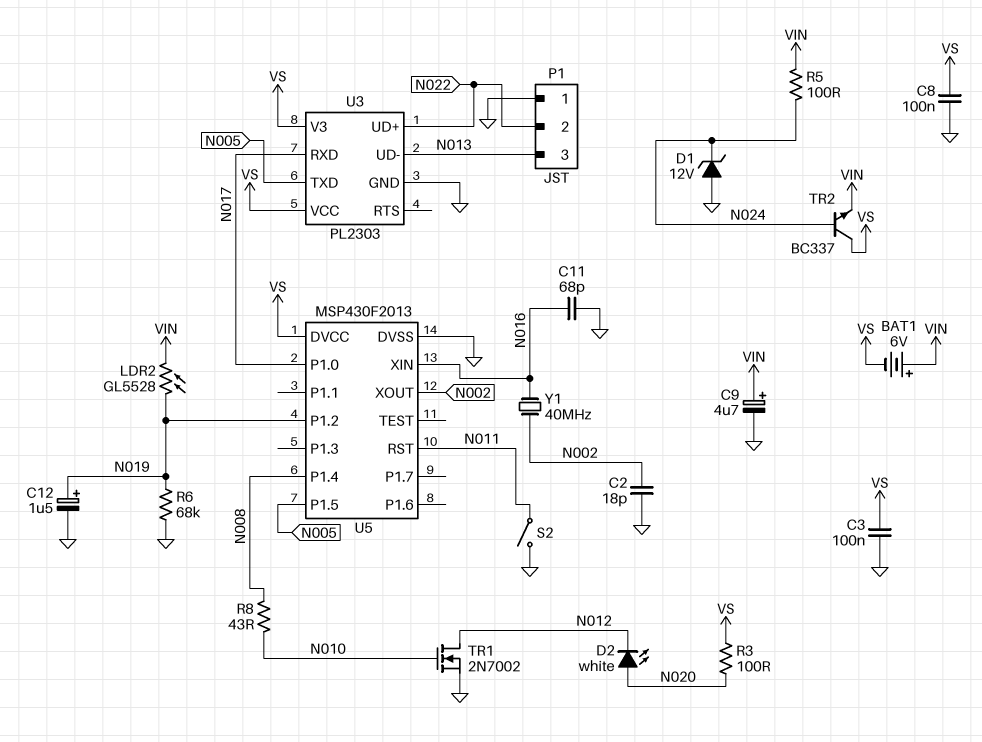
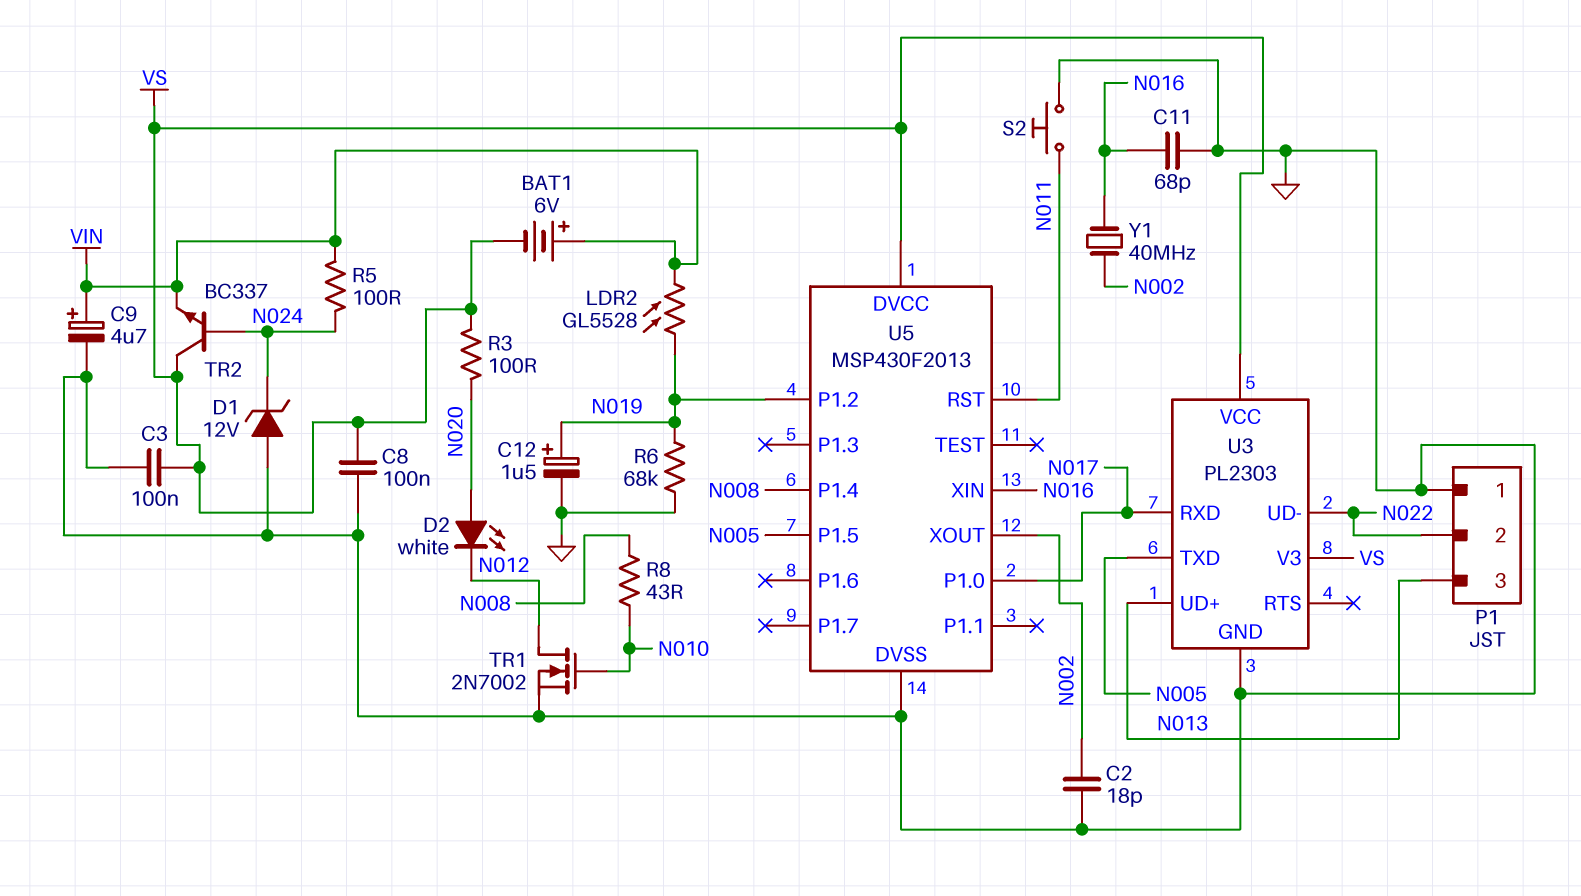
S2: switch (GND, N011) -> button (GND, N011)
U3 pin UD+: N022 -> N013
U3 pin UD-: N013 -> N022

